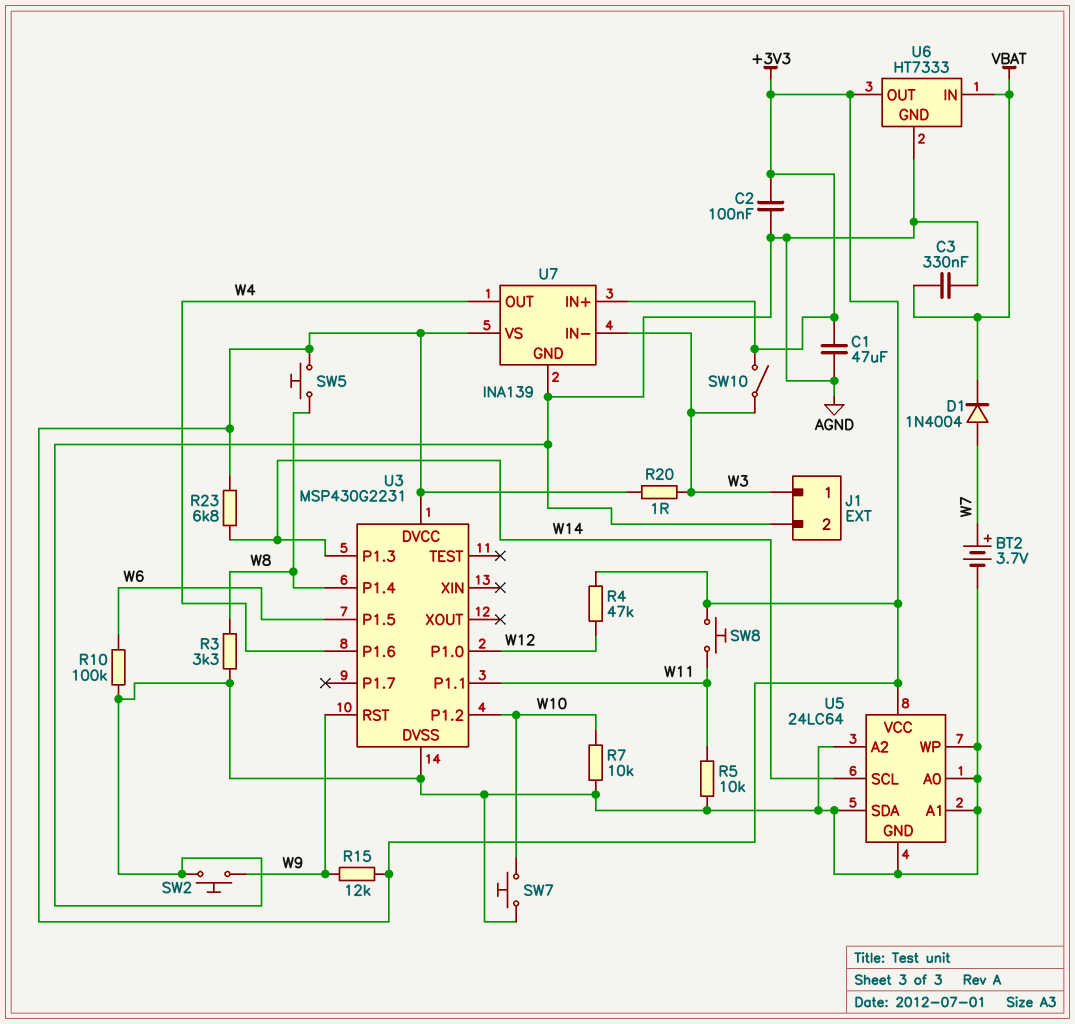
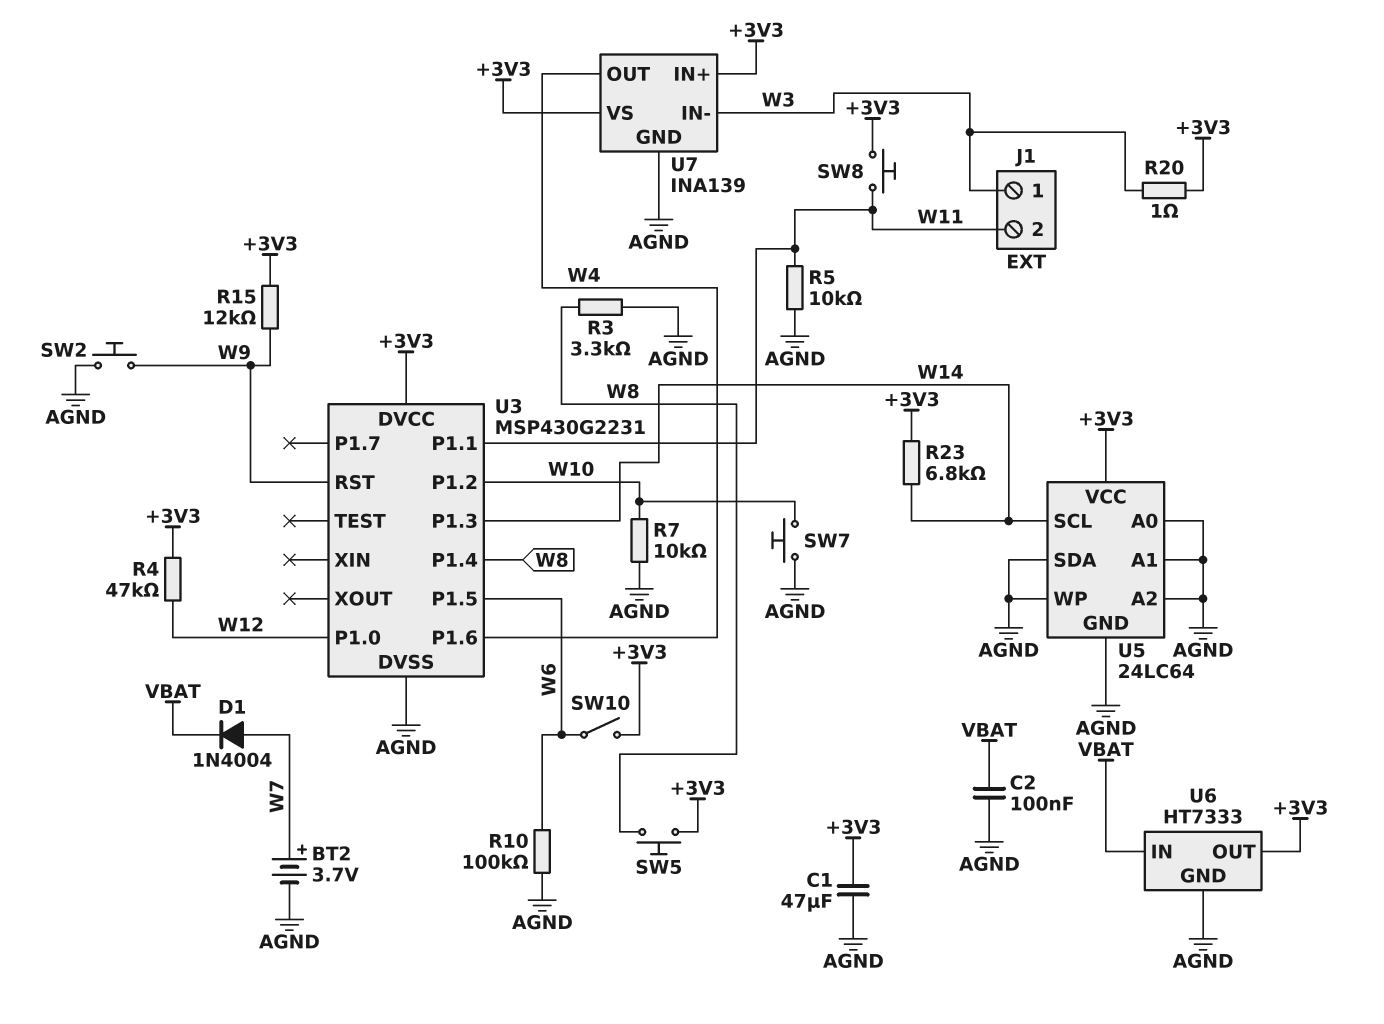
C2: 100nF (+3V3, AGND) -> 100nF (AGND, VBAT)
C3: 330nF (AGND, VBAT) -> none
J1 pin 2: AGND -> W11
SW10: switch (+3V3, W3) -> switch (+3V3, W6)

